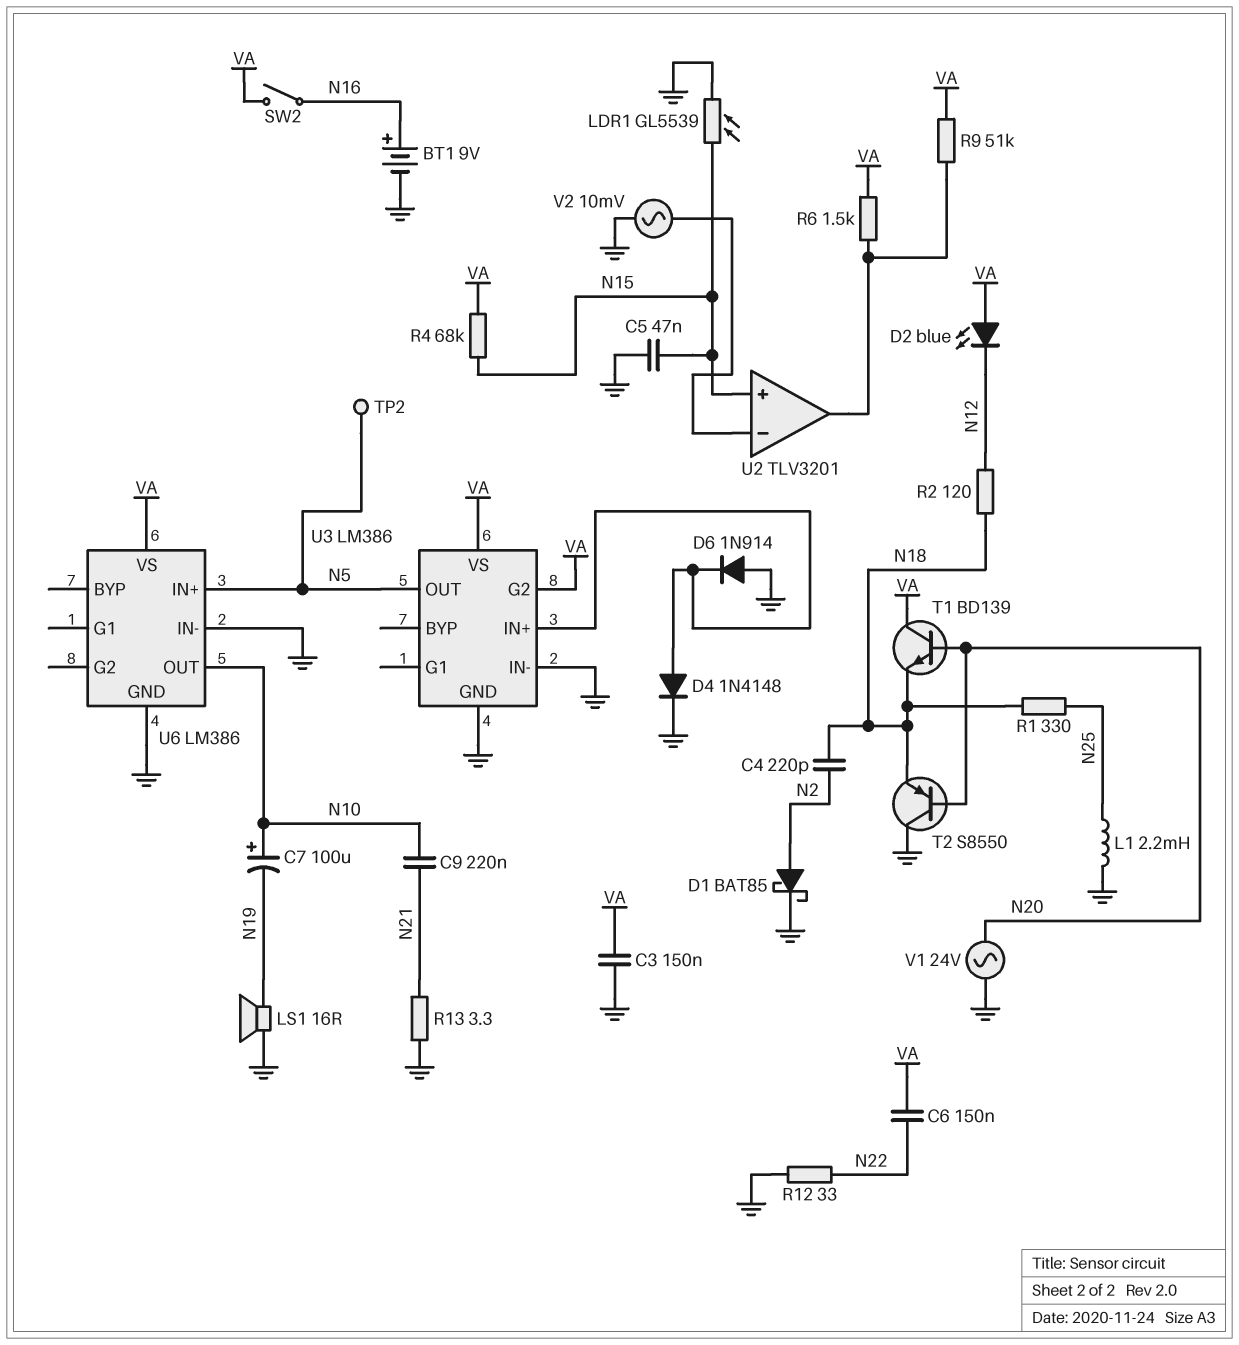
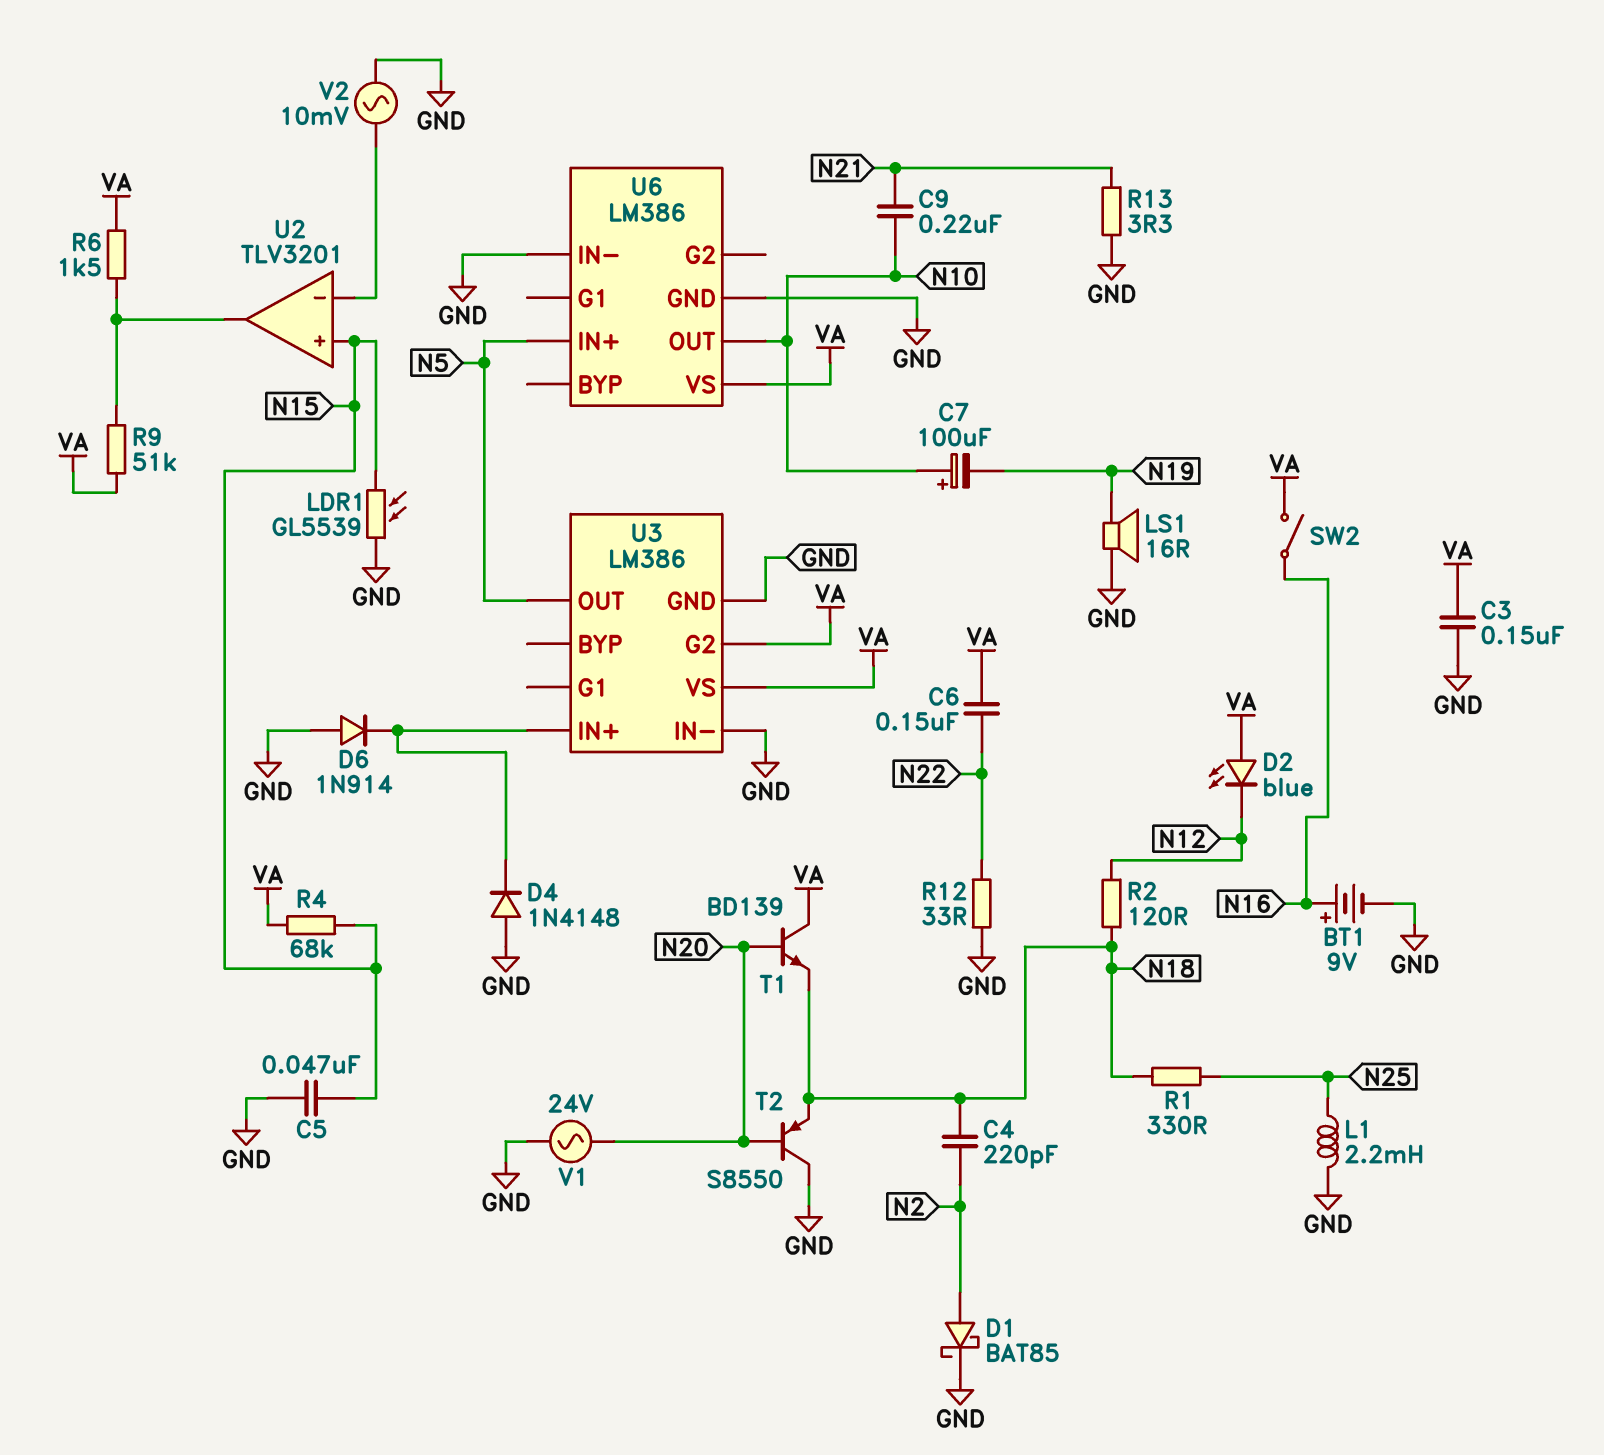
D4: diode 1N4148 (A U3/IN+, K GND) -> diode 1N4148 (A GND, K U3/IN+)
TP2: test point (N5) -> none

